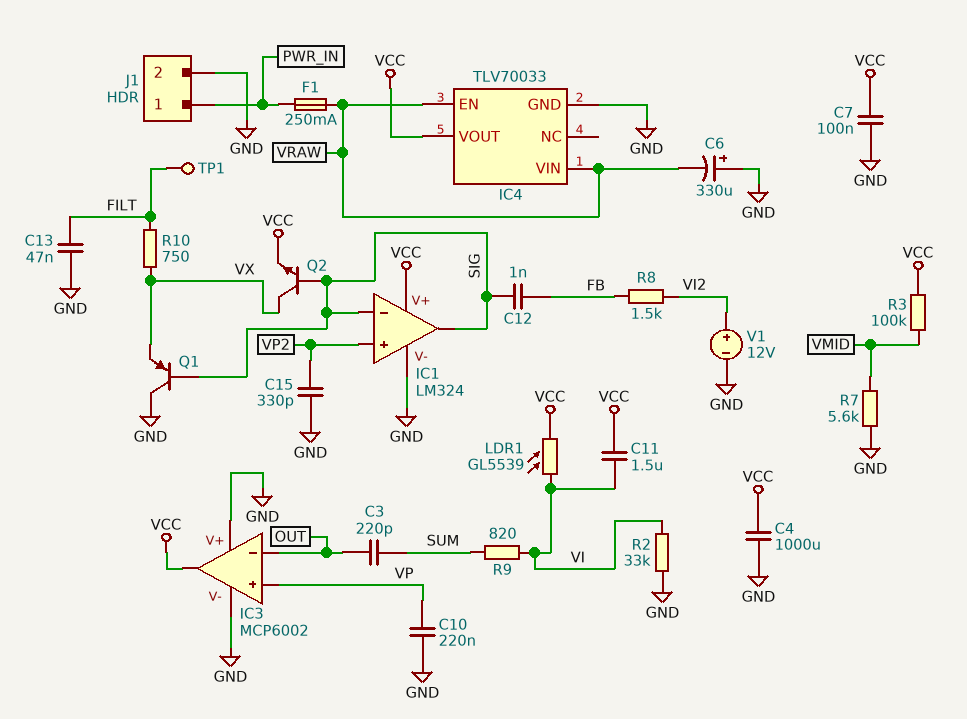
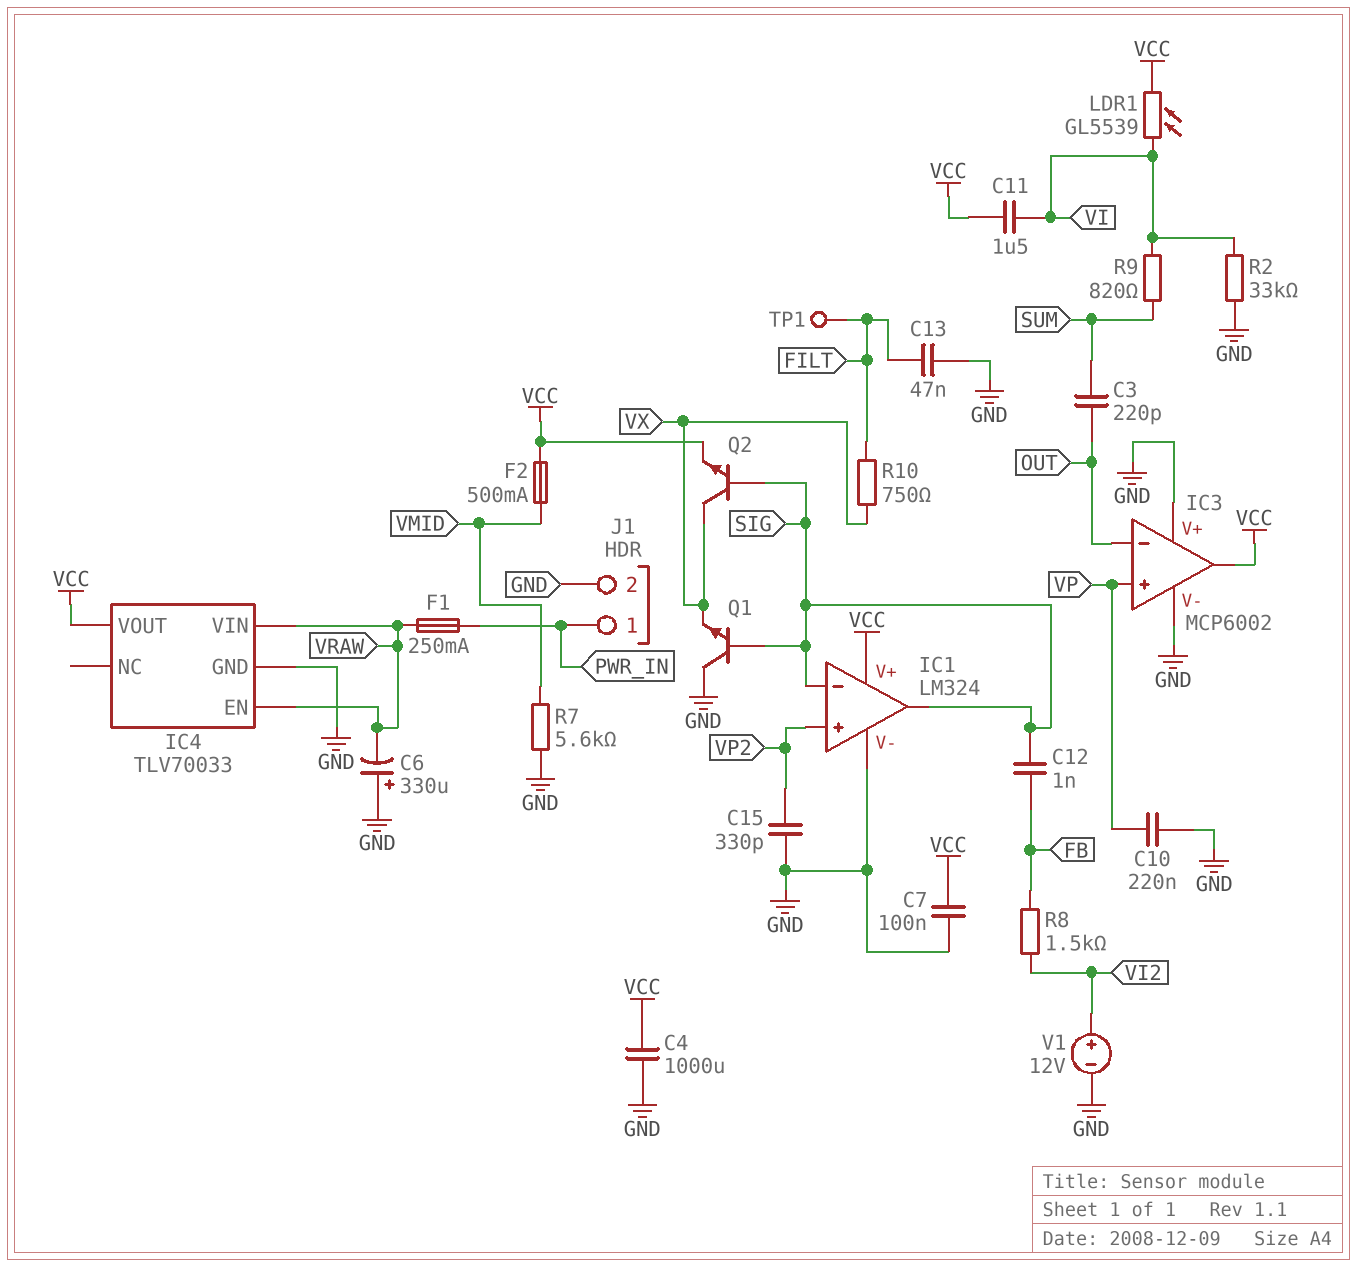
F2: none -> 500mA (VCC, VMID)
Q1: PNP (B SIG, C GND, E VX) -> NPN (B SIG, C GND, E VX)
R3: 100k (VCC, VMID) -> none

